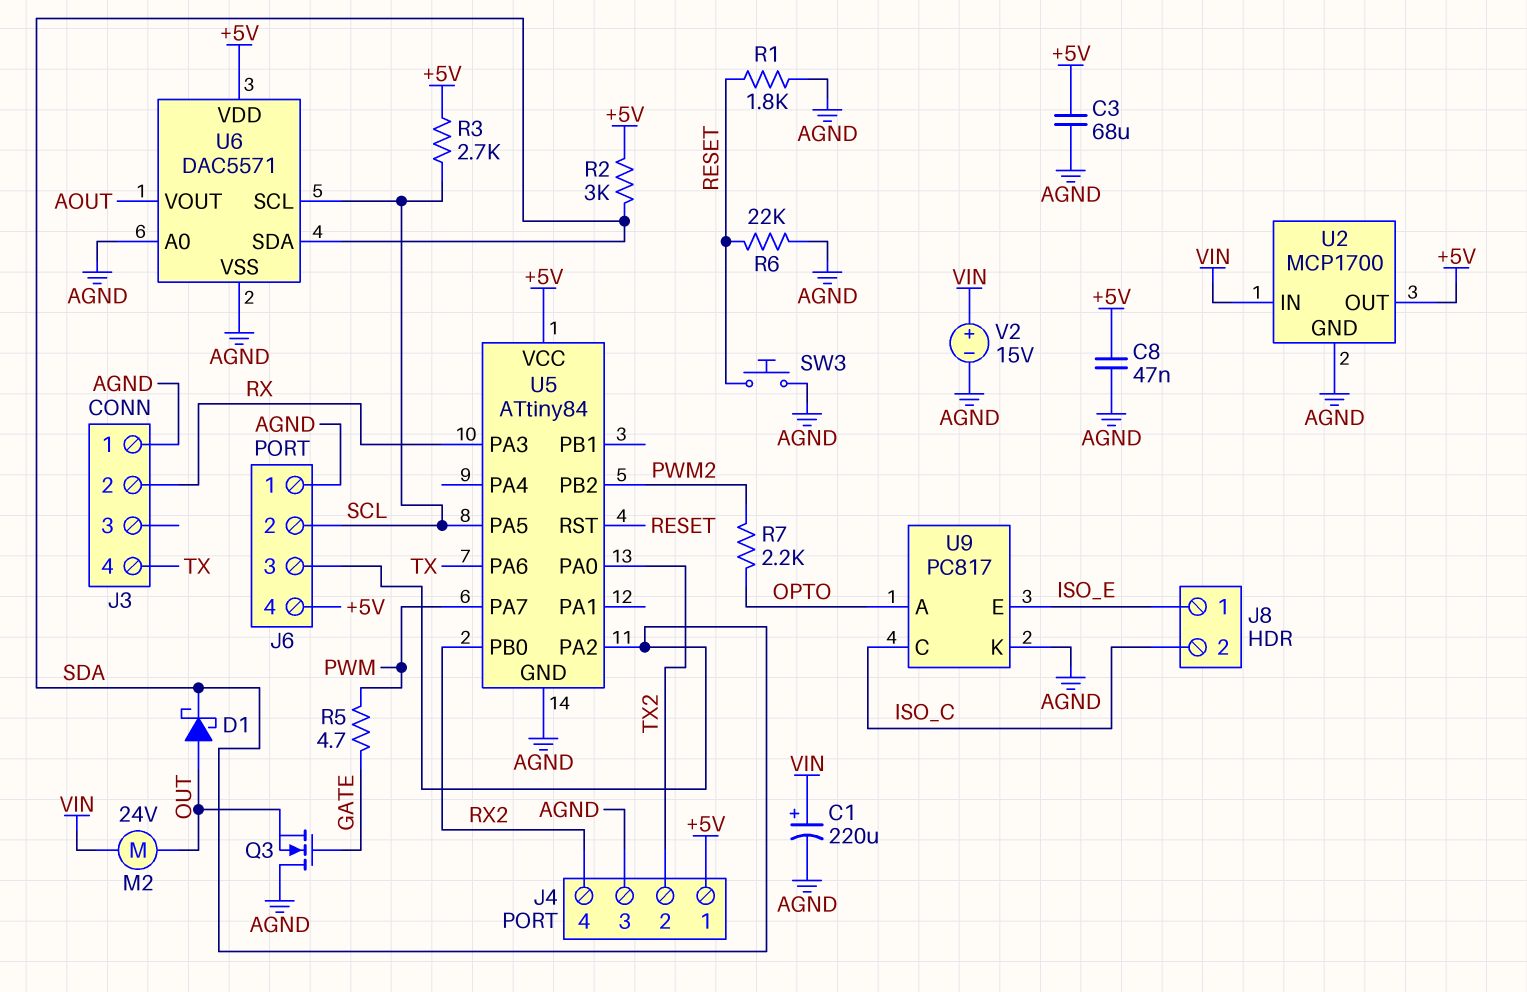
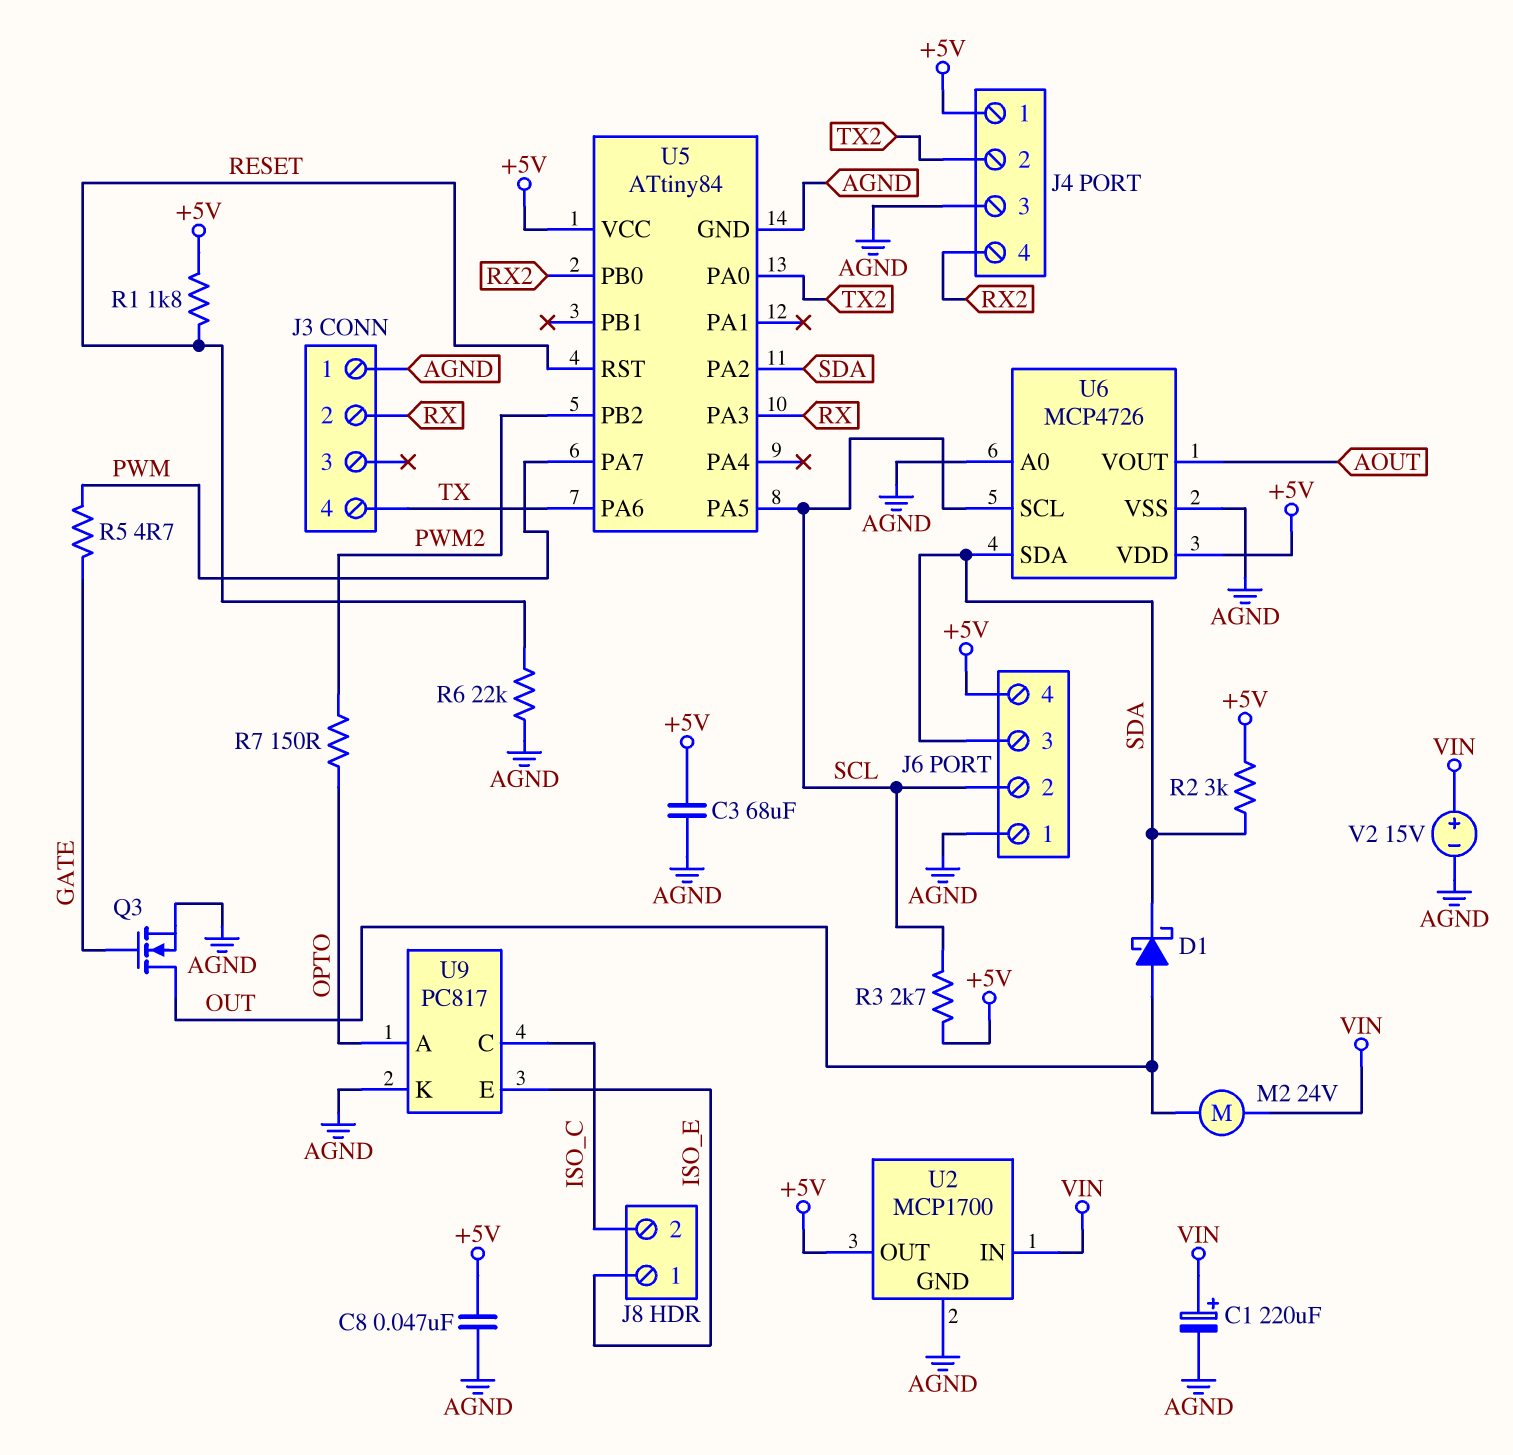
Q3: NMOS (G GATE, D AGND, S OUT) -> NMOS (G GATE, D OUT, S AGND)
R1: 1.8k (AGND, RESET) -> 1.8k (+5V, RESET)
R7: 2.2k (OPTO, PWM2) -> 150 (OPTO, PWM2)
SW3: button (AGND, RESET) -> none
U6: DAC5571 -> MCP4726

